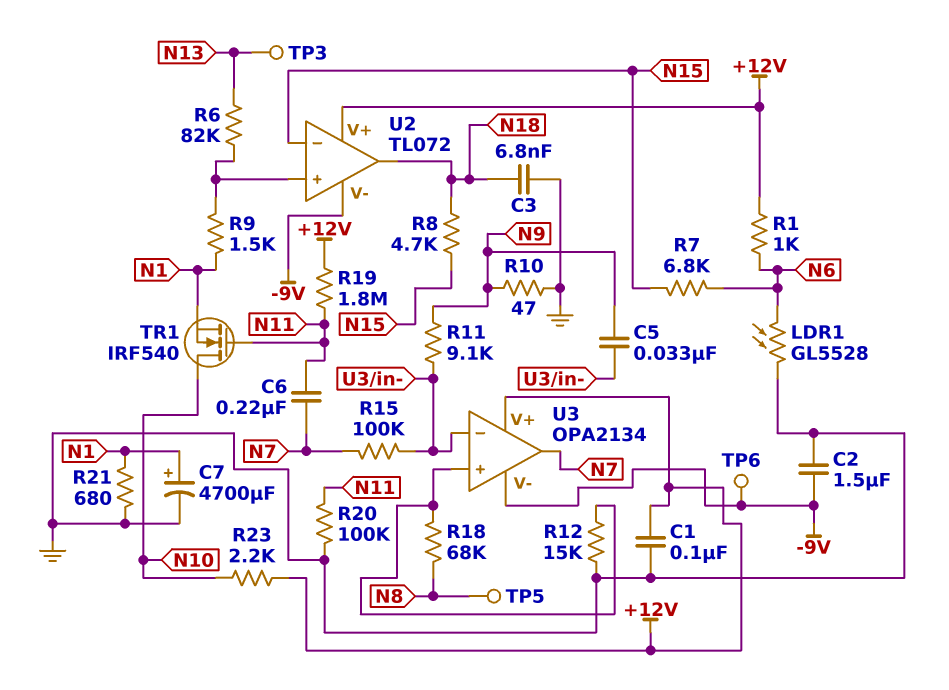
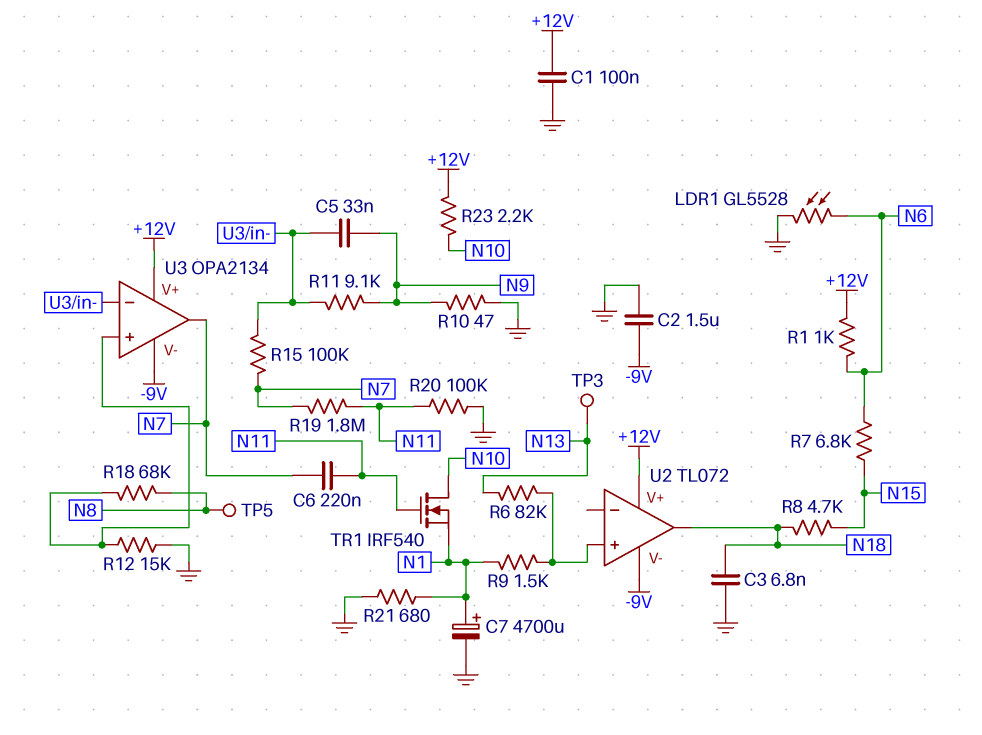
R19: 1.8M (+12V, N11) -> 1.8M (N7, N11)
TP6: test point (-9V) -> none
U2 pin in-: N15 -> none

